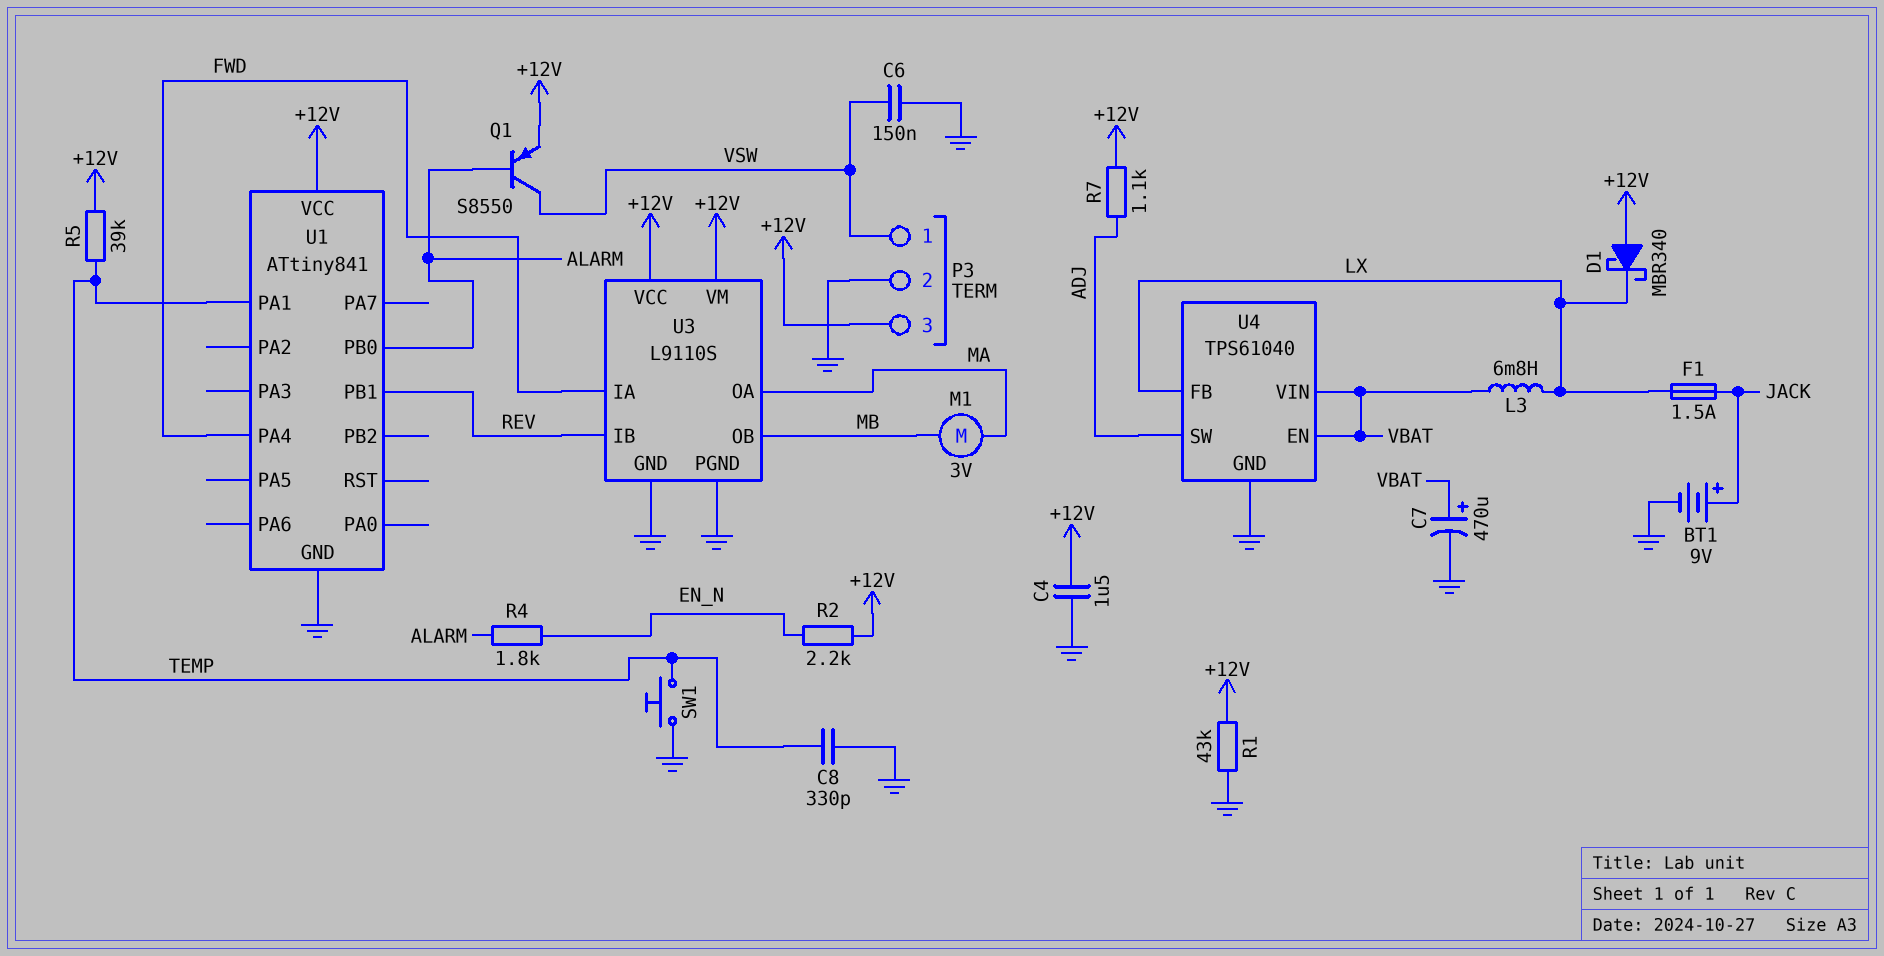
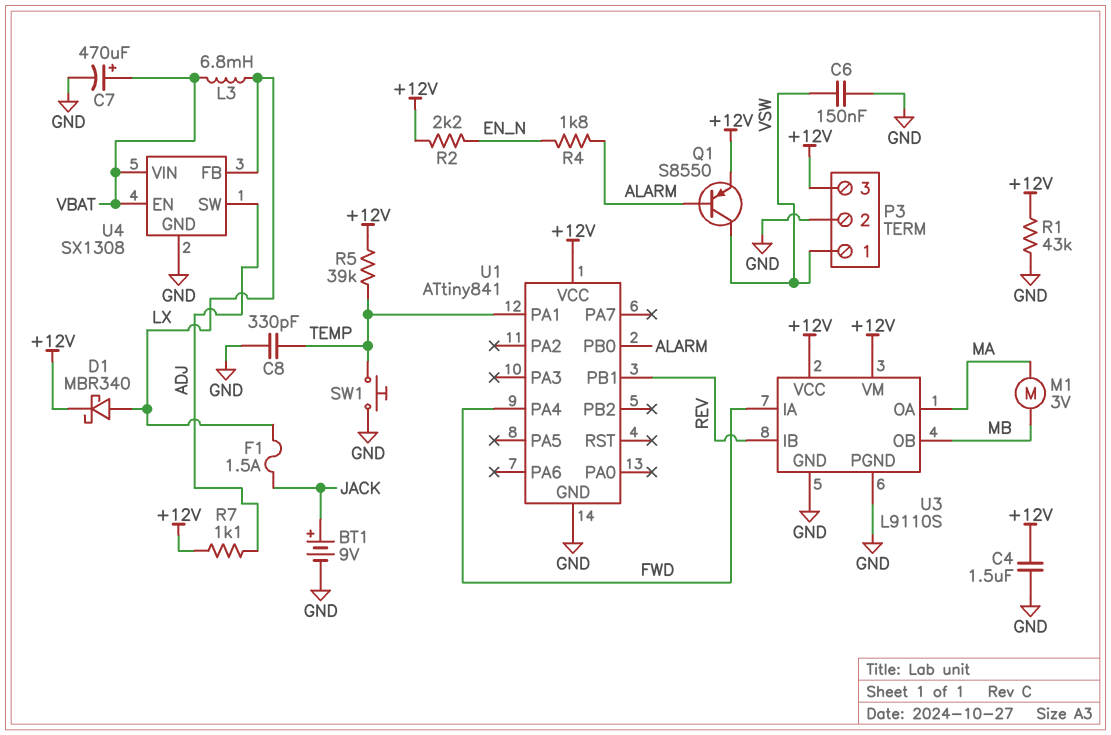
D1: schottky MBR340 (A +12V, K LX) -> schottky MBR340 (A LX, K +12V)
U4: TPS61040 -> SX1308

